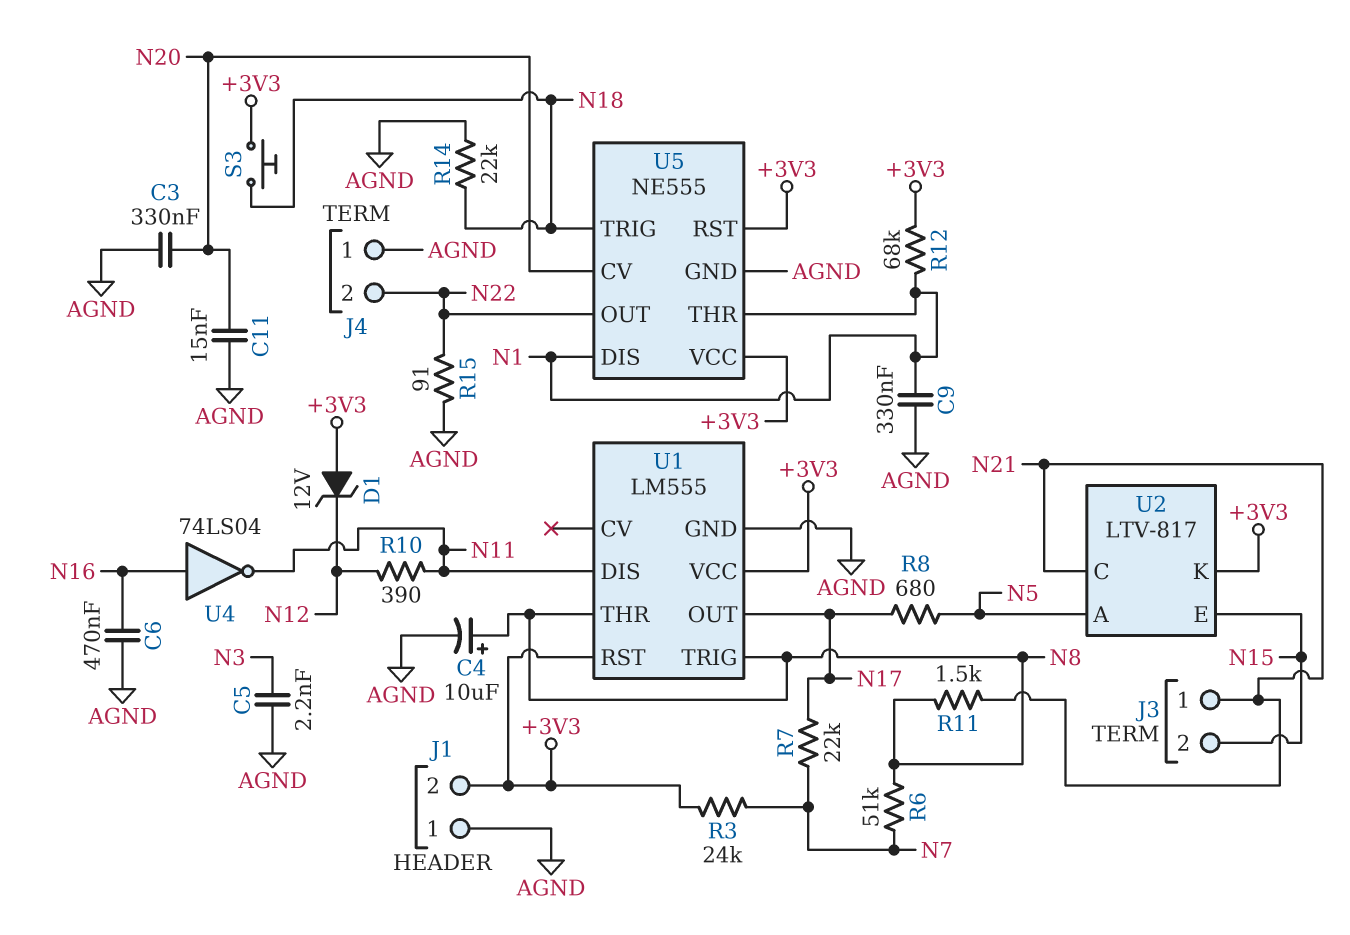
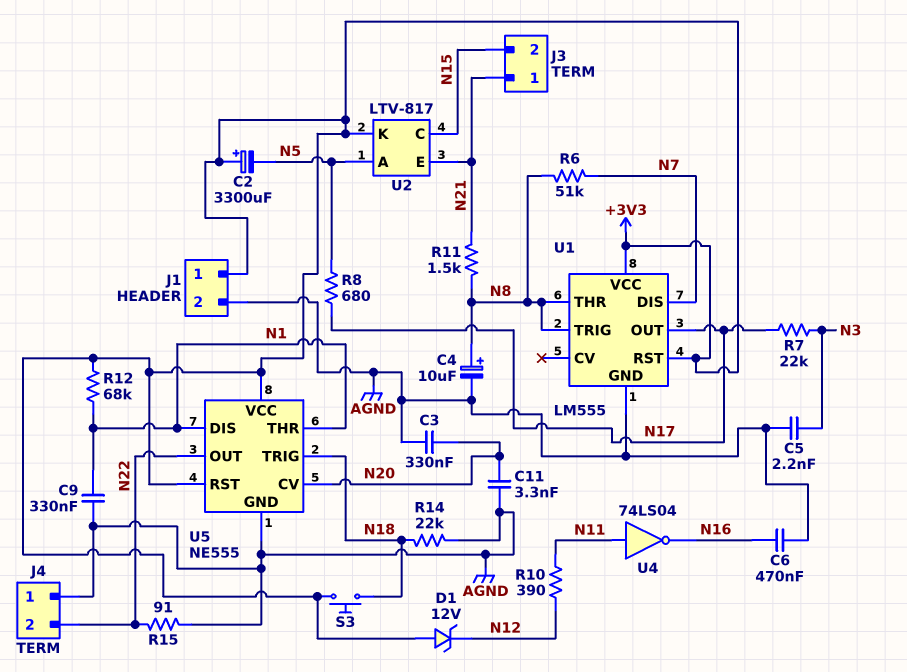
C2: none -> 3300uF (plus +3V3, minus N5)
C11: 15nF (AGND, N20) -> 3.3nF (AGND, N20)
J1 pin 1: AGND -> +3V3
J1 pin 2: +3V3 -> AGND
R3: 24k (+3V3, N7) -> none
R7: 22k (N7, N17) -> 22k (N3, N17)
U1 pin DIS: N11 -> N7
U2 pin C: N21 -> N15
U2 pin E: N15 -> N21
U4: NOT 74LS04 (in N16, out N11) -> NOT 74LS04 (in N11, out N16)

